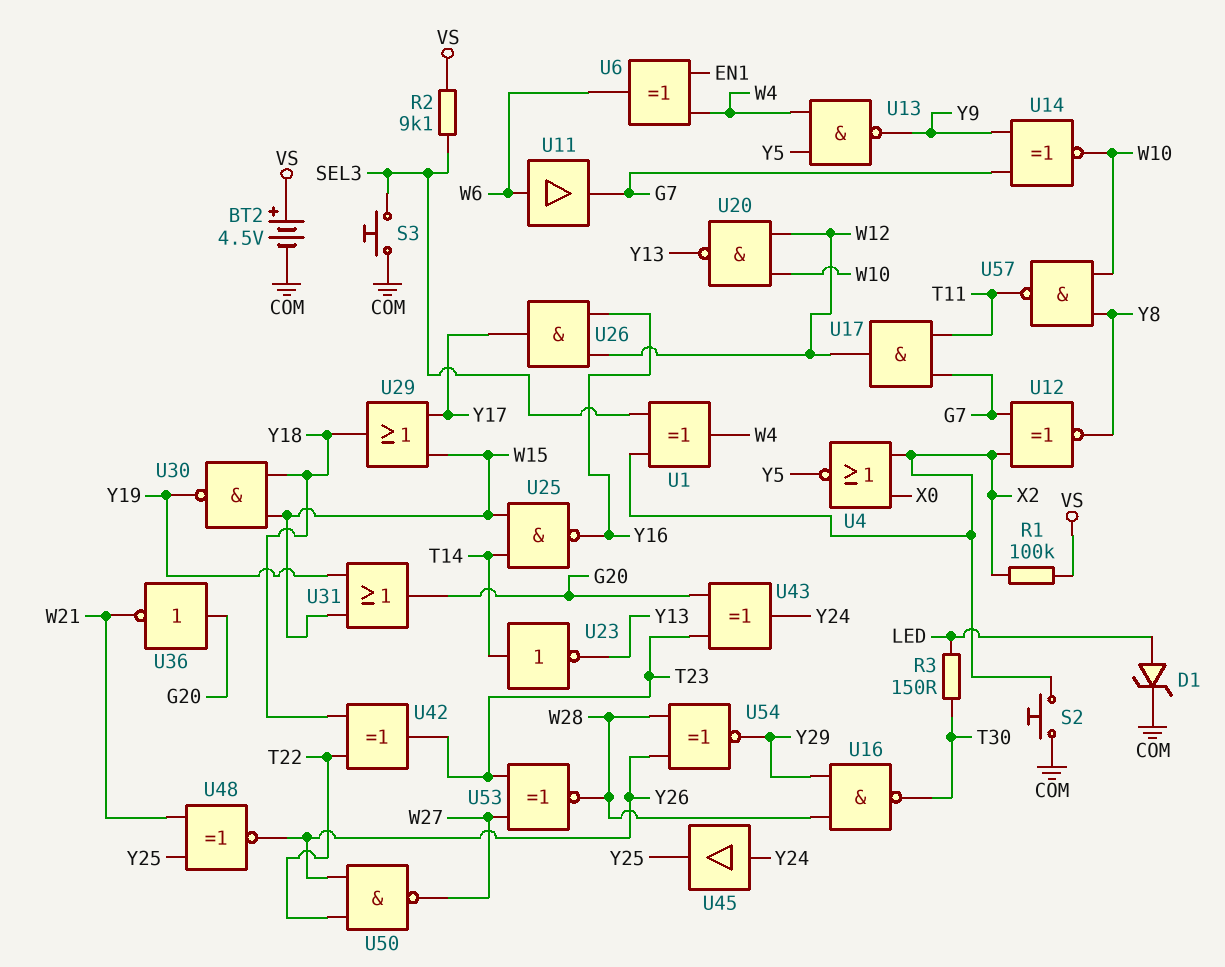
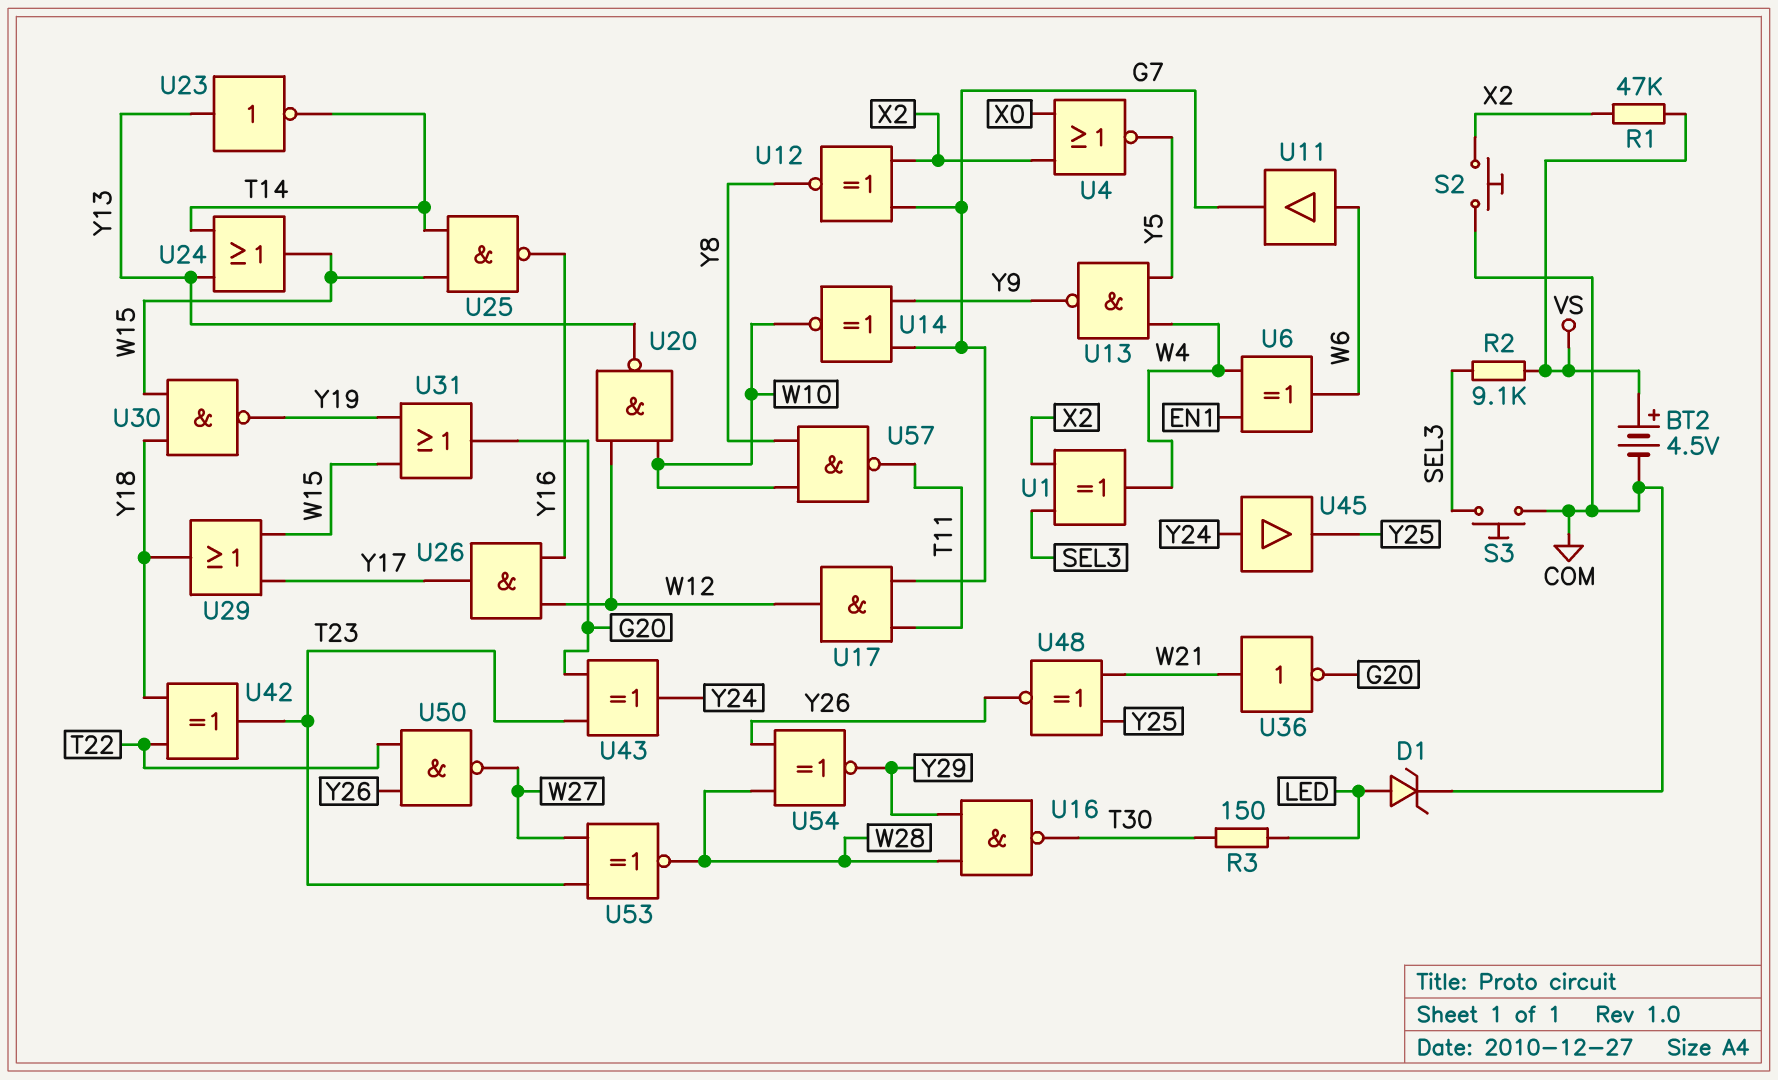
R1: 100k (VS, X2) -> 47k (VS, X2)
U23: NOT (in T14, out Y13) -> NOT (in Y13, out T14)
U24: none -> OR (in T14, in Y13, out W15)
U36: NOT (in G20, out W21) -> NOT (in W21, out G20)

